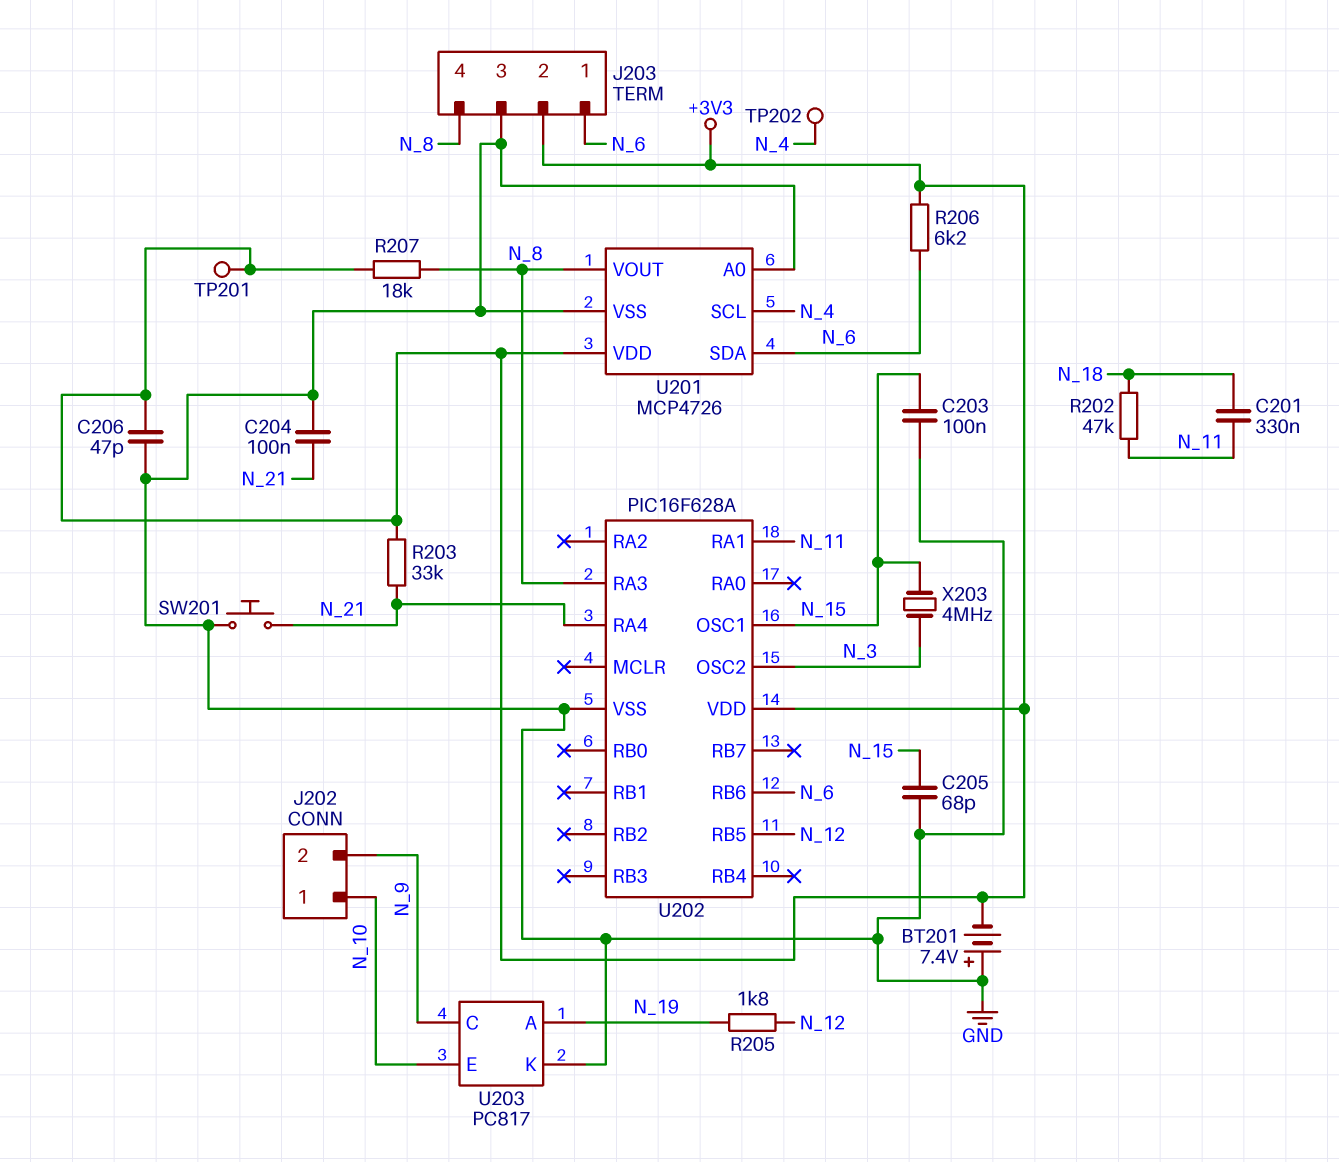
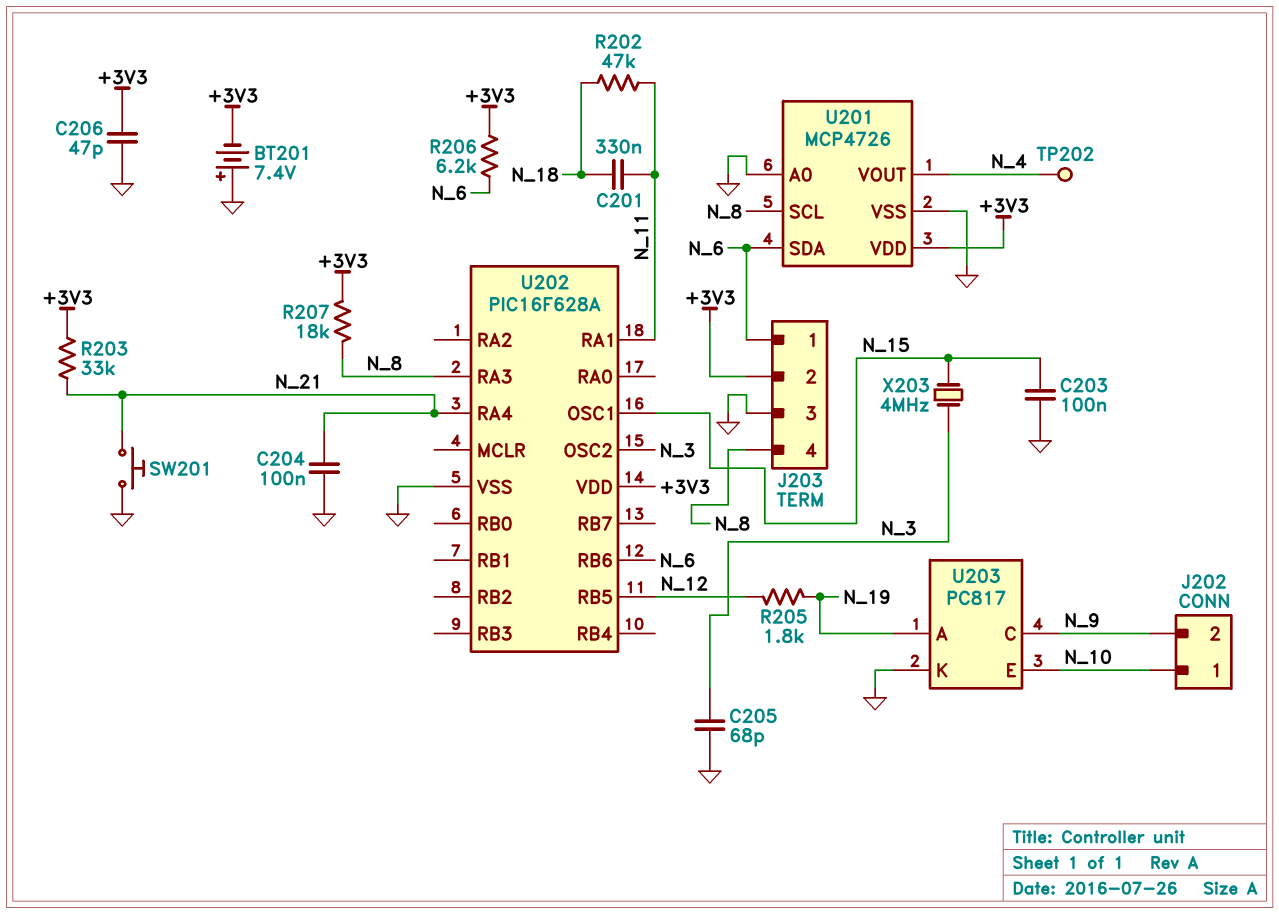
C205: 68pF (GND, N_15) -> 68pF (GND, N_3)
TP201: test point (+3V3) -> none
U201 pin SCL: N_4 -> N_8
U201 pin VOUT: N_8 -> N_4

